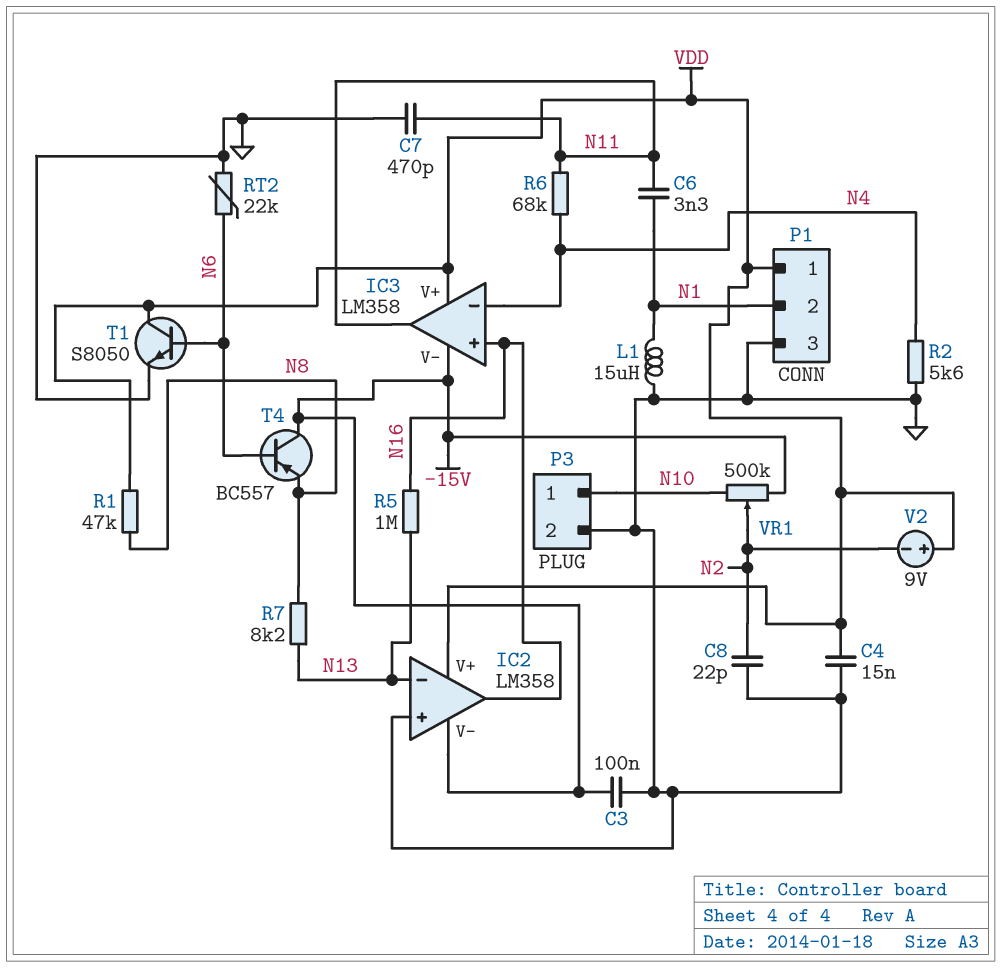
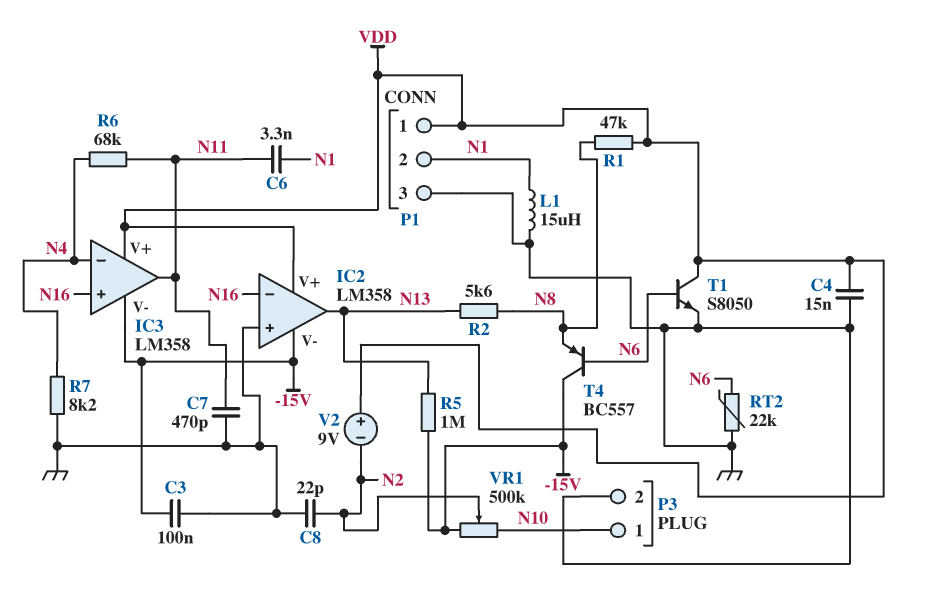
IC2 pin in-: N13 -> N16
IC2 pin out: N16 -> N13
R2: 5.6k (GND, N4) -> 5.6k (N8, N13)
R5: 1M (N13, N16) -> 1M (-15V, N13)
R7: 8.2k (N8, N13) -> 8.2k (GND, N4)

